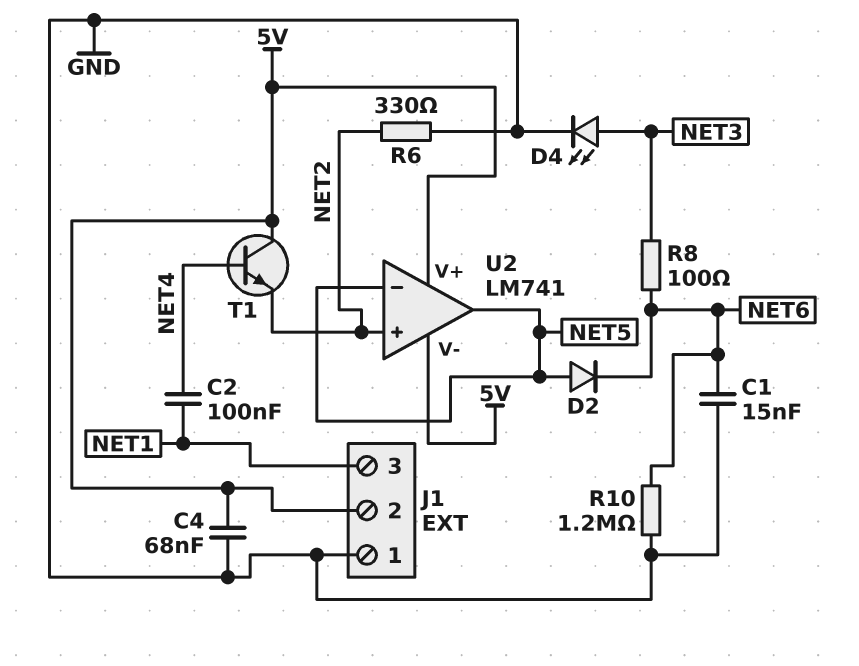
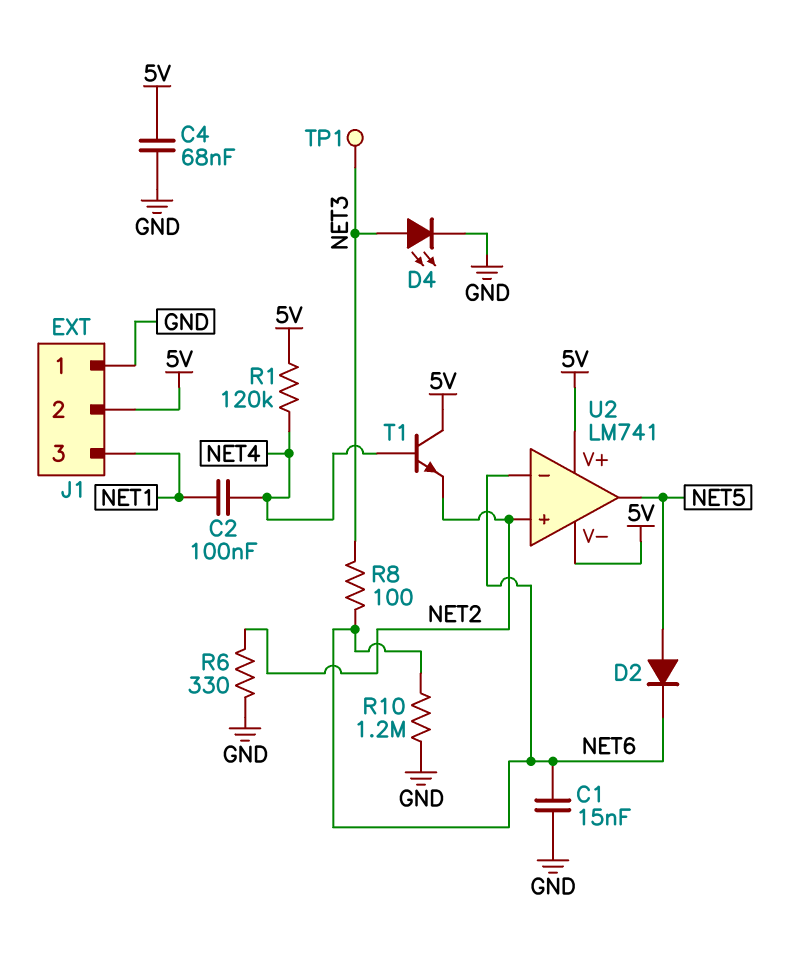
R1: none -> 120k (5V, NET4)
TP1: none -> test point (NET3)
U2 pin in-: NET5 -> NET6

